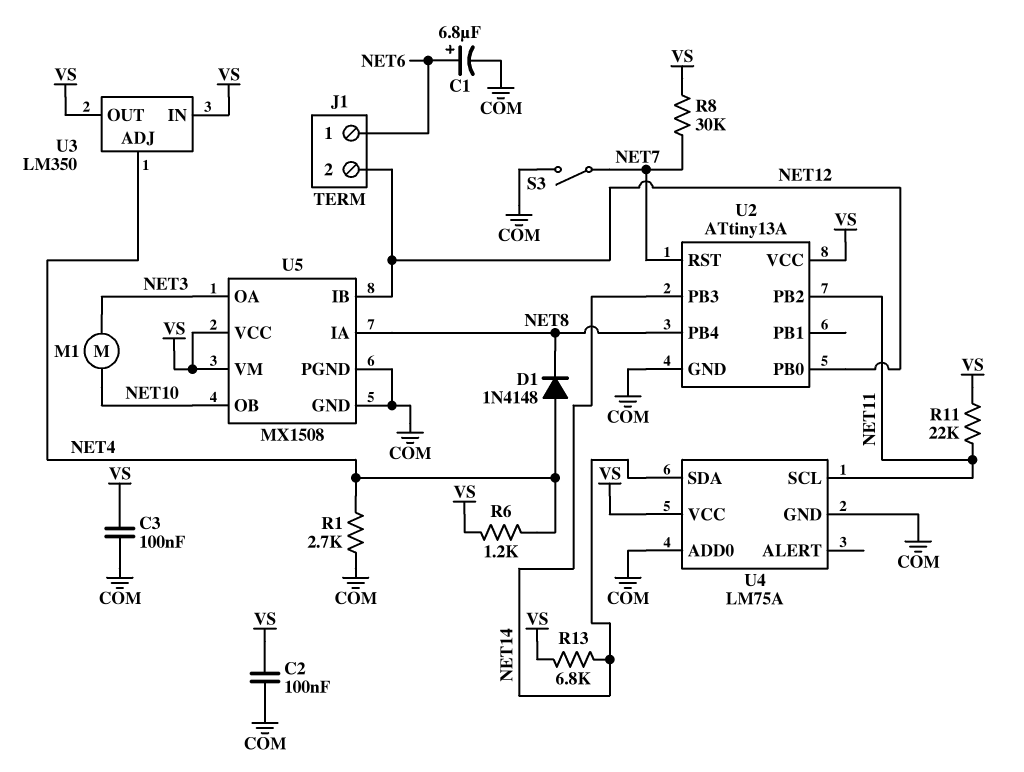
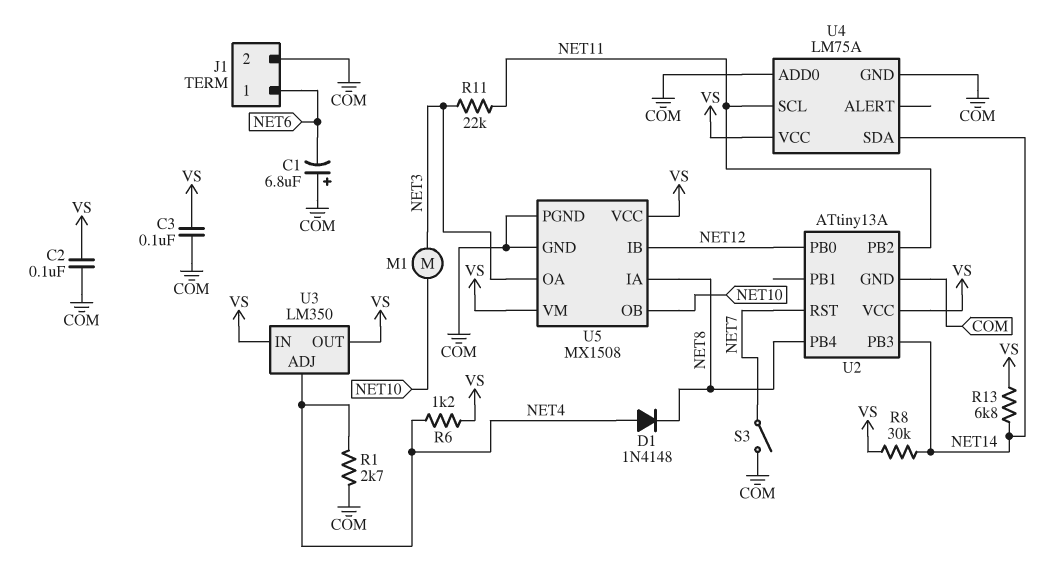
C1: 6.8uF (plus NET6, minus COM) -> 6.8uF (plus COM, minus NET6)
J1 pin 2: NET12 -> COM
R8: 30k (NET7, VS) -> 30k (NET14, VS)
R11: 22k (NET11, VS) -> 22k (NET3, NET11)

